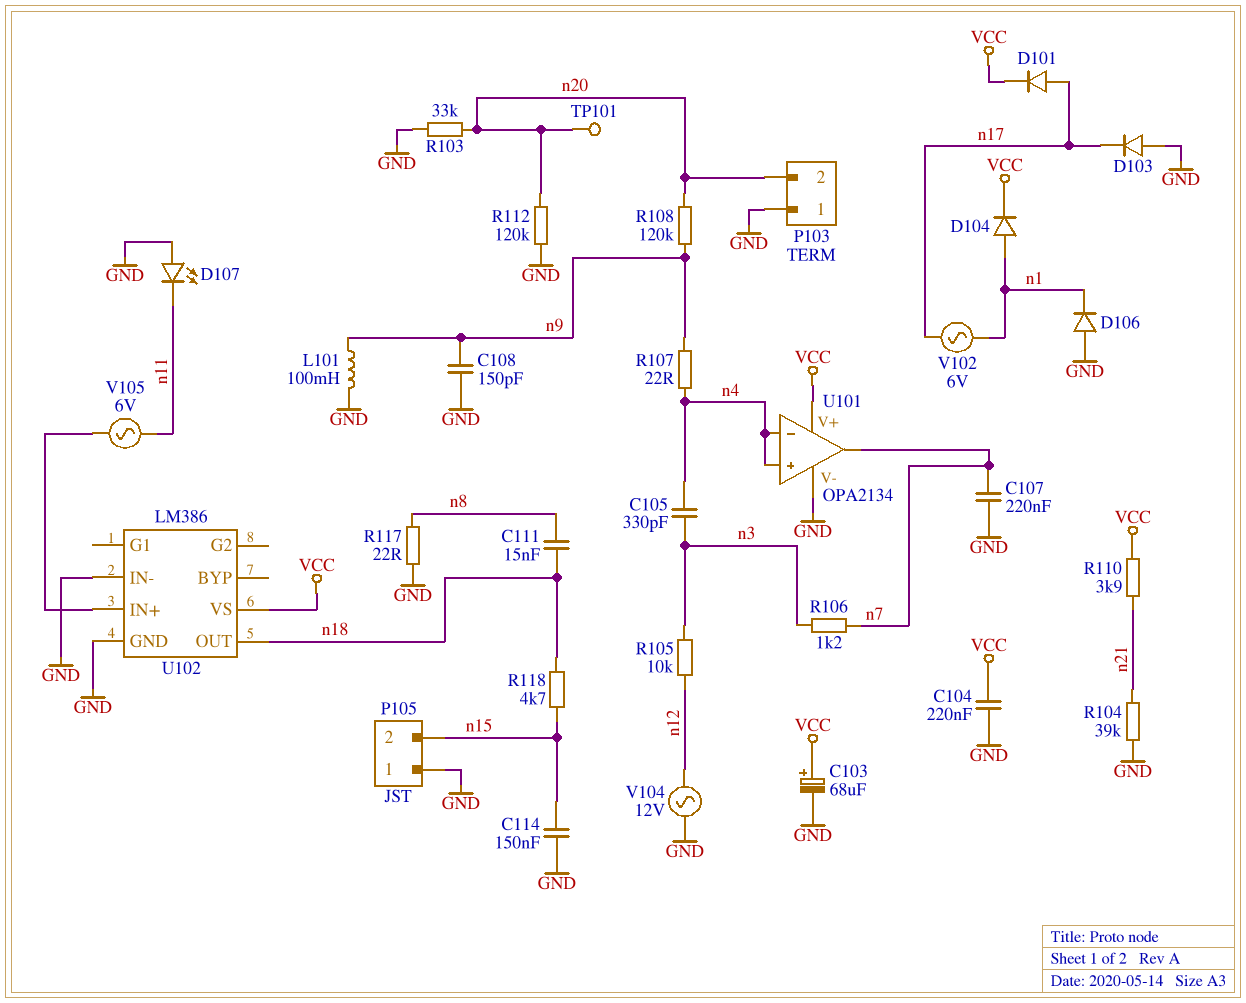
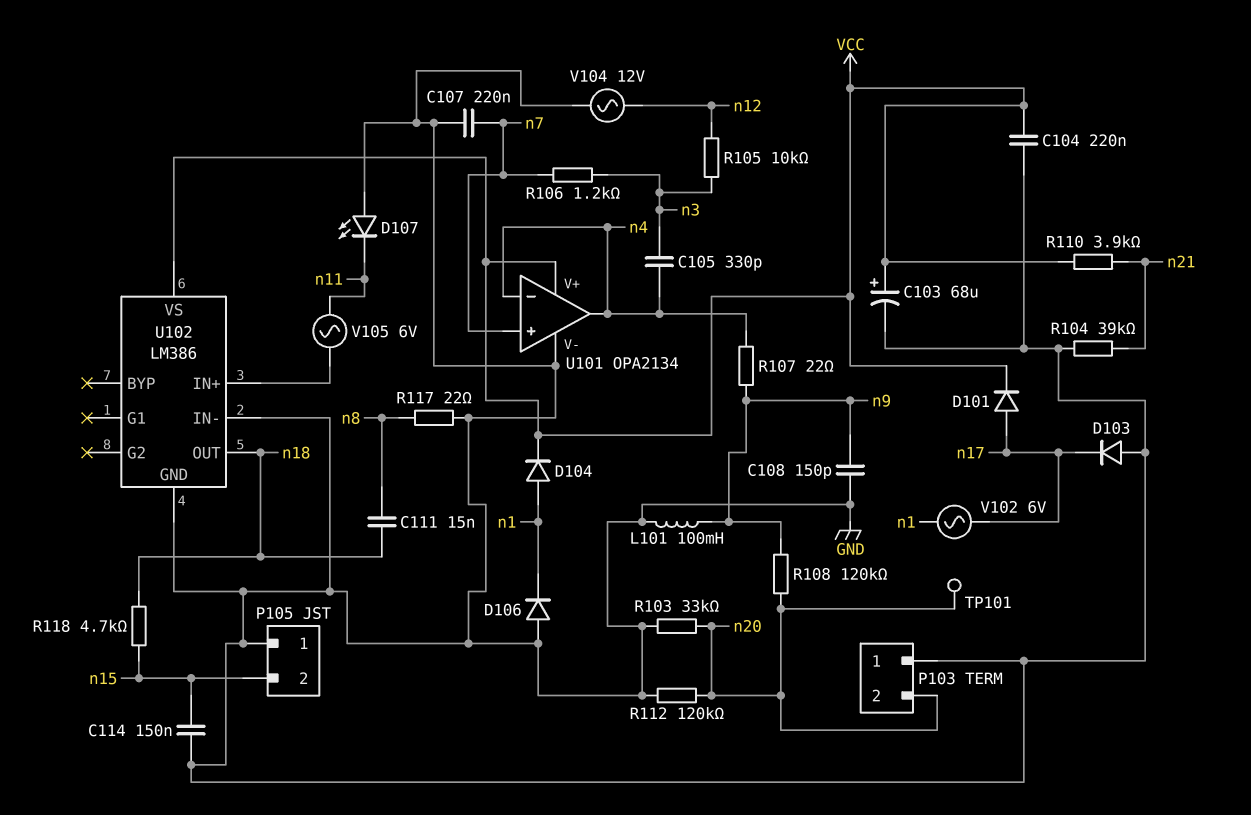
U101 pin in+: n4 -> n7
U101 pin out: n7 -> n4

